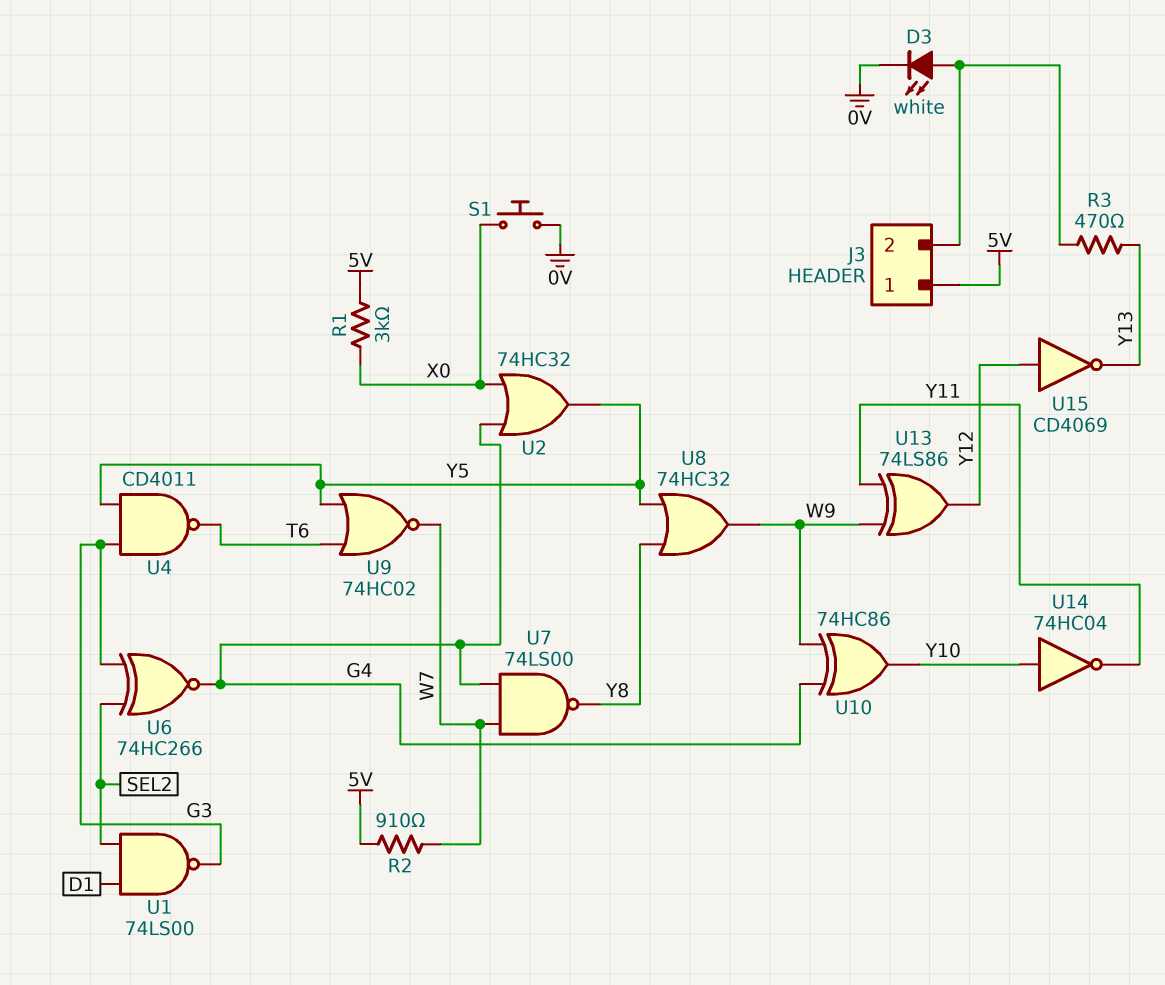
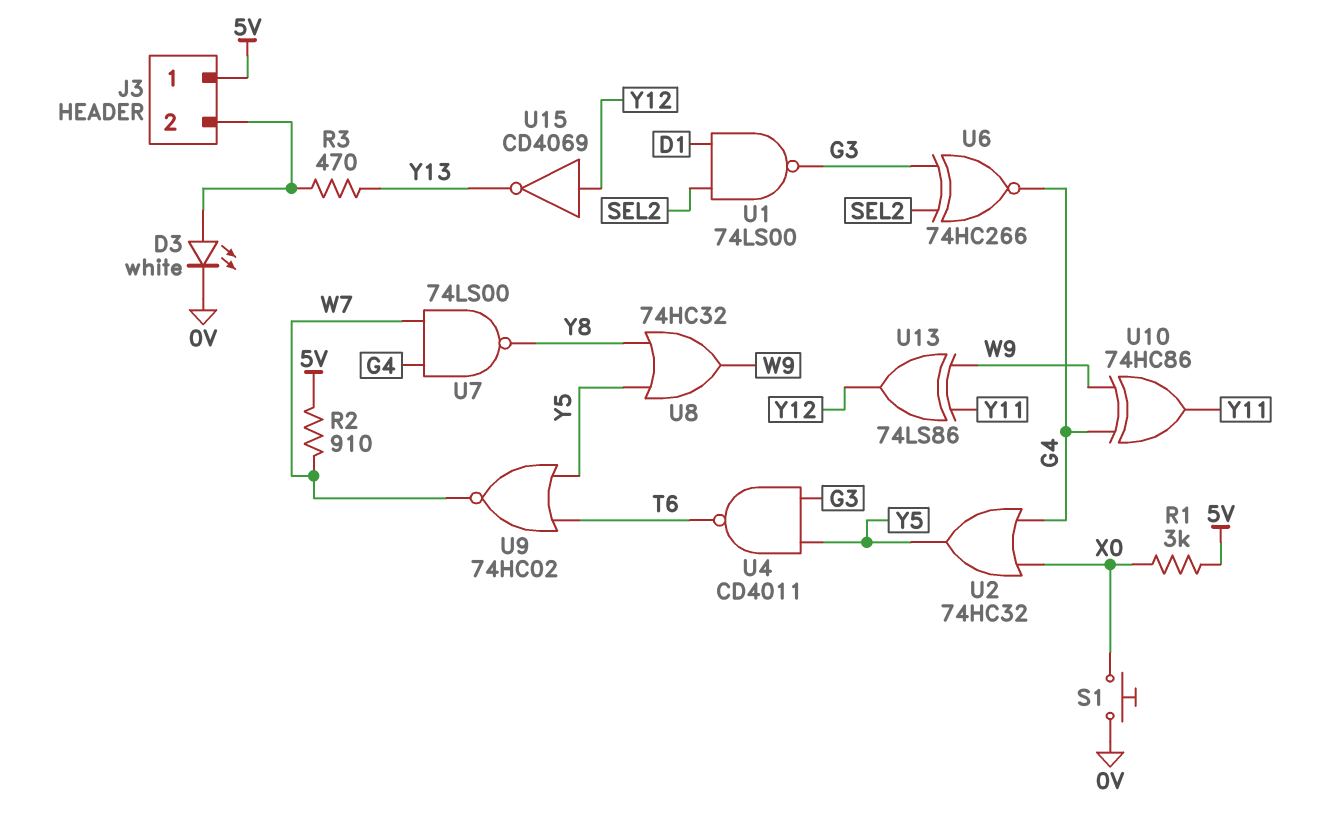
U10: XOR 74HC86 (in G4, in W9, out Y10) -> XOR 74HC86 (in G4, in W9, out Y11)
U14: NOT 74HC04 (in Y10, out Y11) -> none

